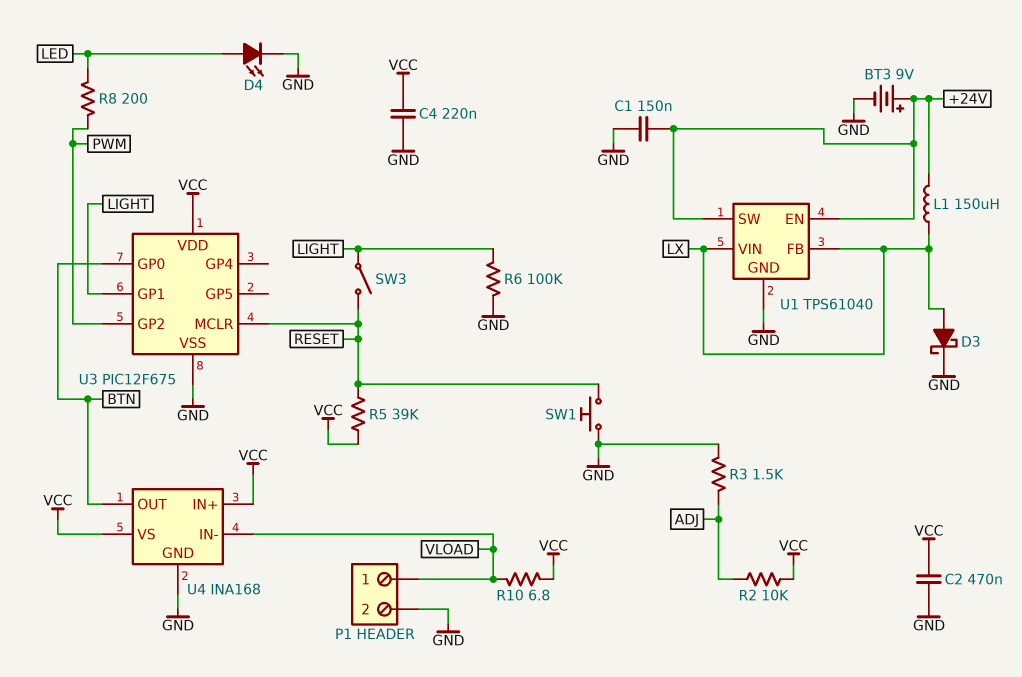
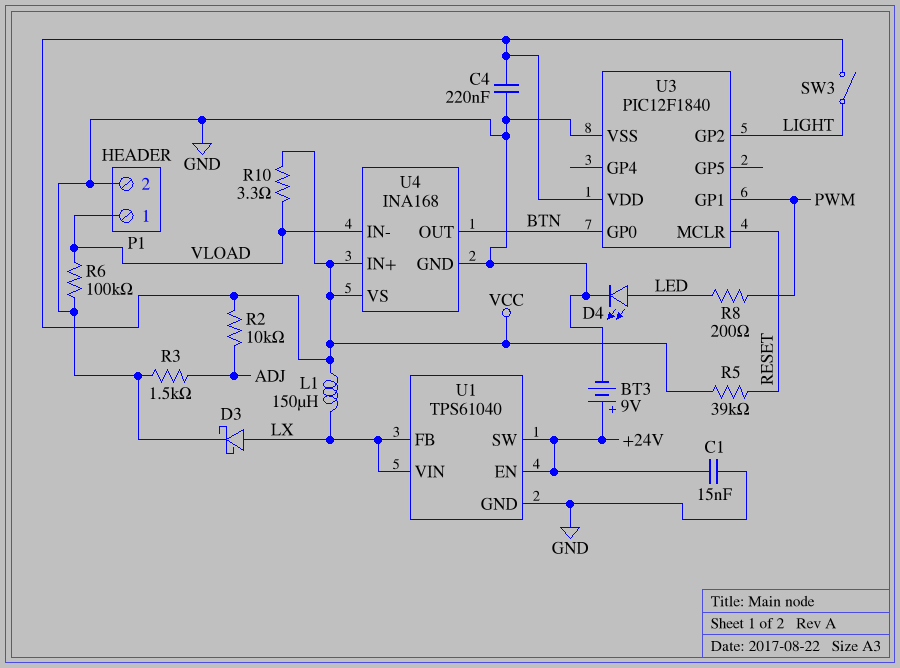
C1: 150nF (+24V, GND) -> 15nF (+24V, GND)
C2: 470nF (GND, VCC) -> none
L1: 150uH (+24V, LX) -> 150uH (LX, VCC)
R6: 100k (GND, LIGHT) -> 100k (GND, VLOAD)
R10: 6.8 (VCC, VLOAD) -> 3.3 (VCC, VLOAD)
SW1: button (GND, RESET) -> none
SW3: switch (LIGHT, RESET) -> switch (LIGHT, VCC)
U3: PIC12F675 -> PIC12F1840
U3 pin GP1: LIGHT -> PWM
U3 pin GP2: PWM -> LIGHT

